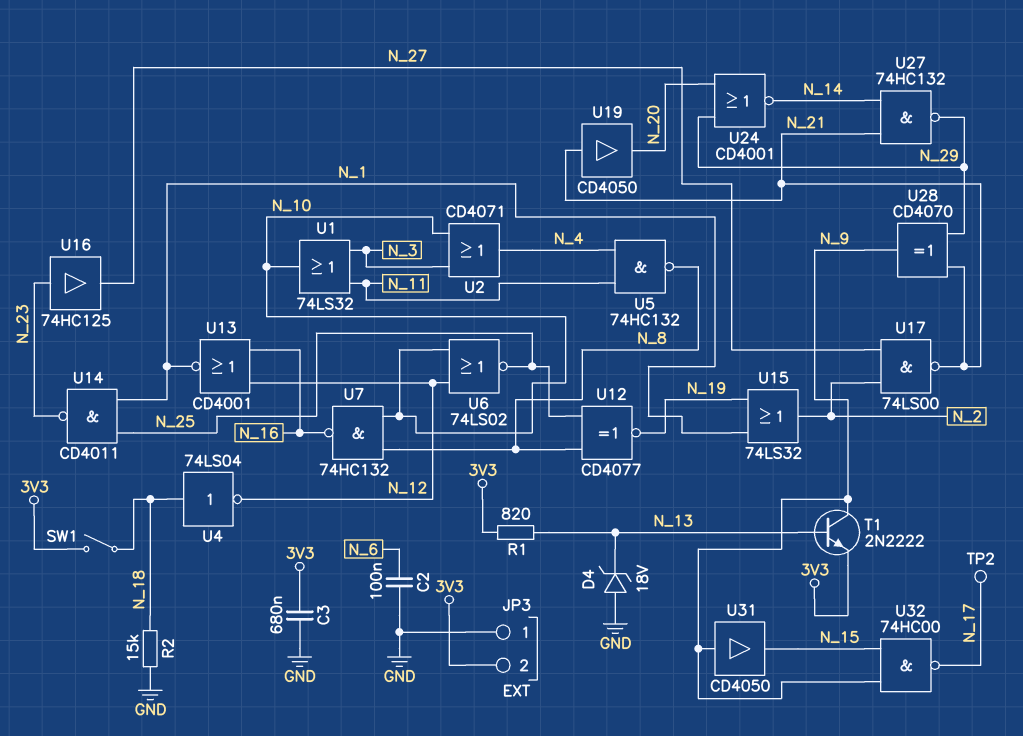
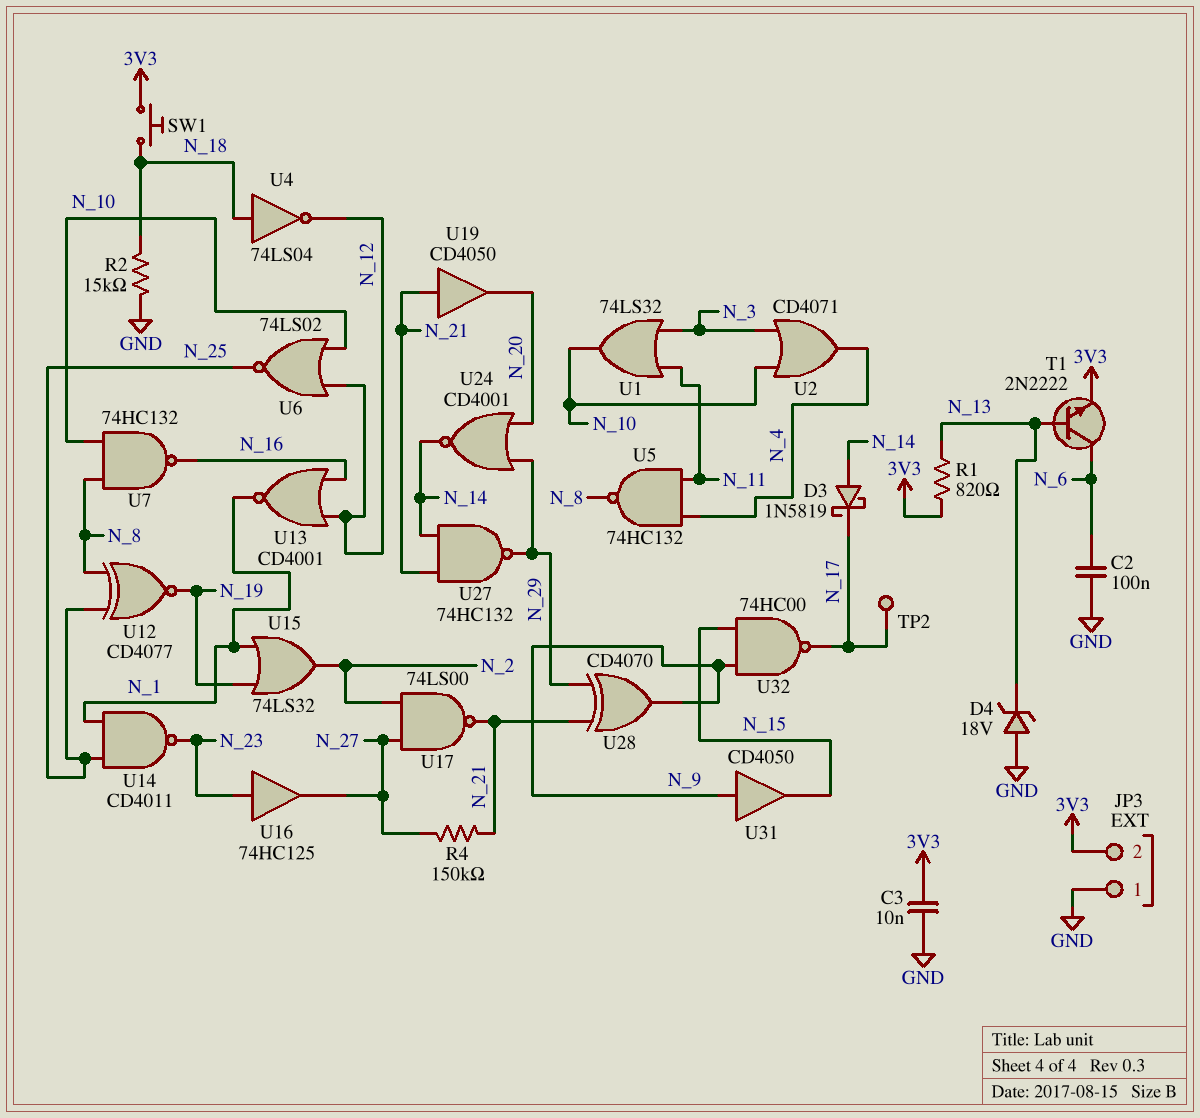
C3: 680nF (3V3, GND) -> 10nF (3V3, GND)
D3: none -> schottky 1N5819 (A N_14, K N_17)
R4: none -> 150k (N_21, N_27)
SW1: switch (3V3, N_18) -> button (3V3, N_18)
T1: NPN 2N2222 (B N_13, C N_9, E 3V3) -> NPN 2N2222 (B N_13, C N_6, E 3V3)

